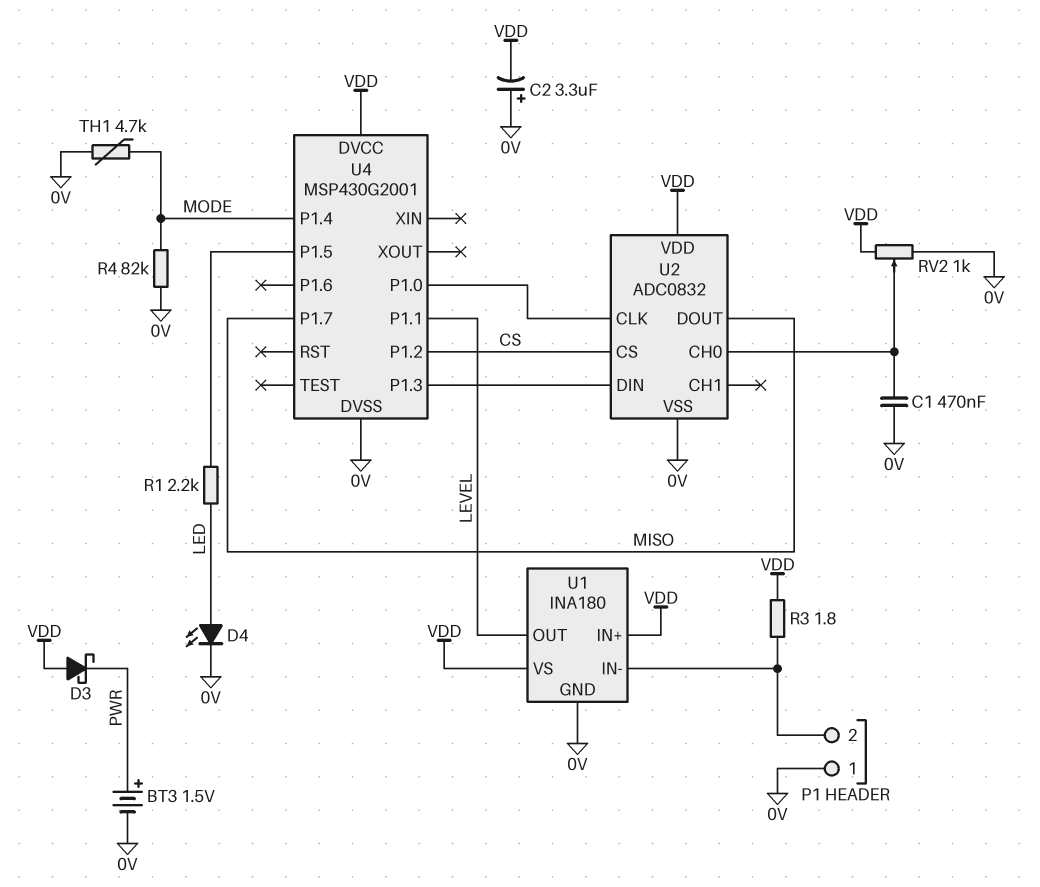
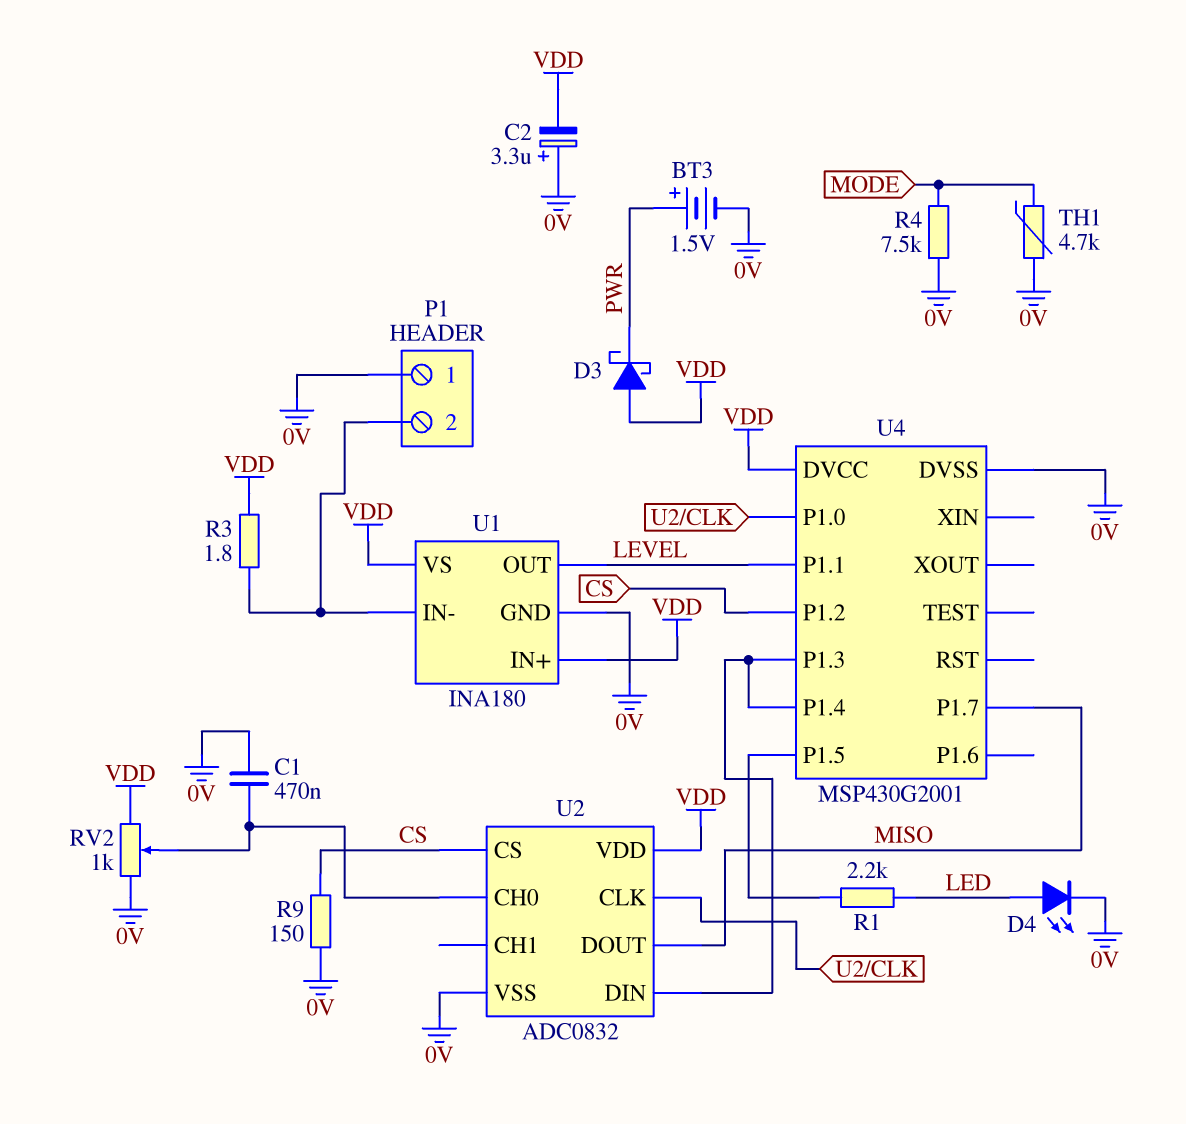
R4: 82k (0V, MODE) -> 7.5k (0V, MODE)
R9: none -> 150 (0V, CS)
U4 pin P1.4: MODE -> U2/DIN

